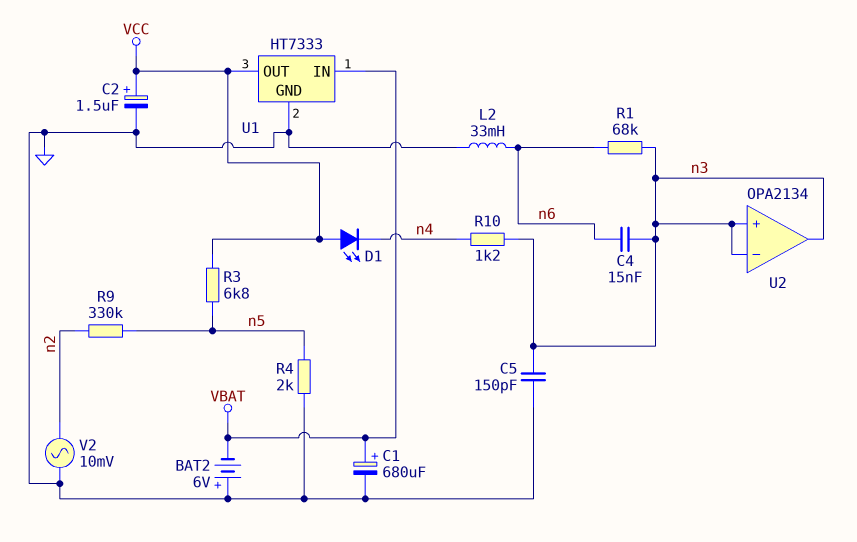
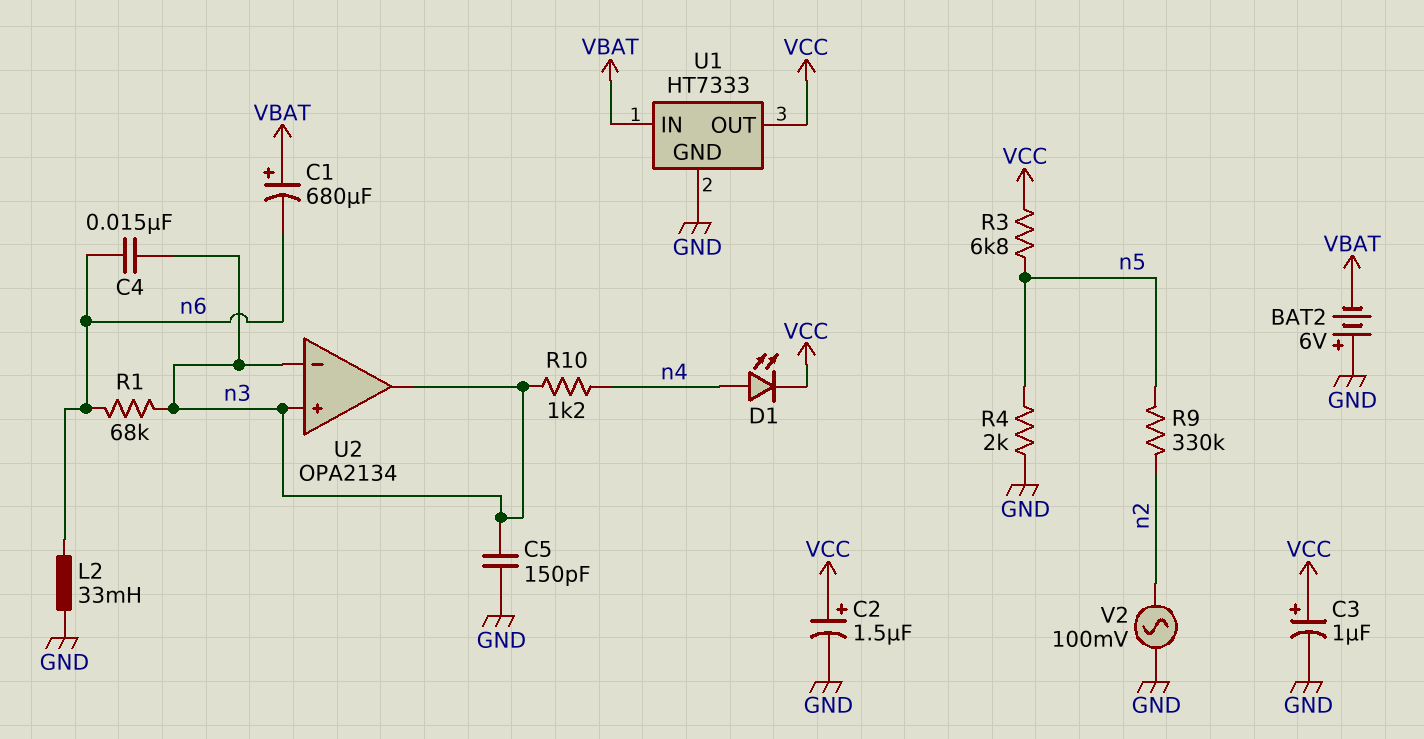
C1: 680uF (plus VBAT, minus GND) -> 680uF (plus VBAT, minus n6)
C3: none -> 1uF (plus VCC, minus GND)
D1: LED (A VCC, K n4) -> LED (A n4, K VCC)
V2: AC 10mV (GND, n2) -> AC 100mV (GND, n2)

